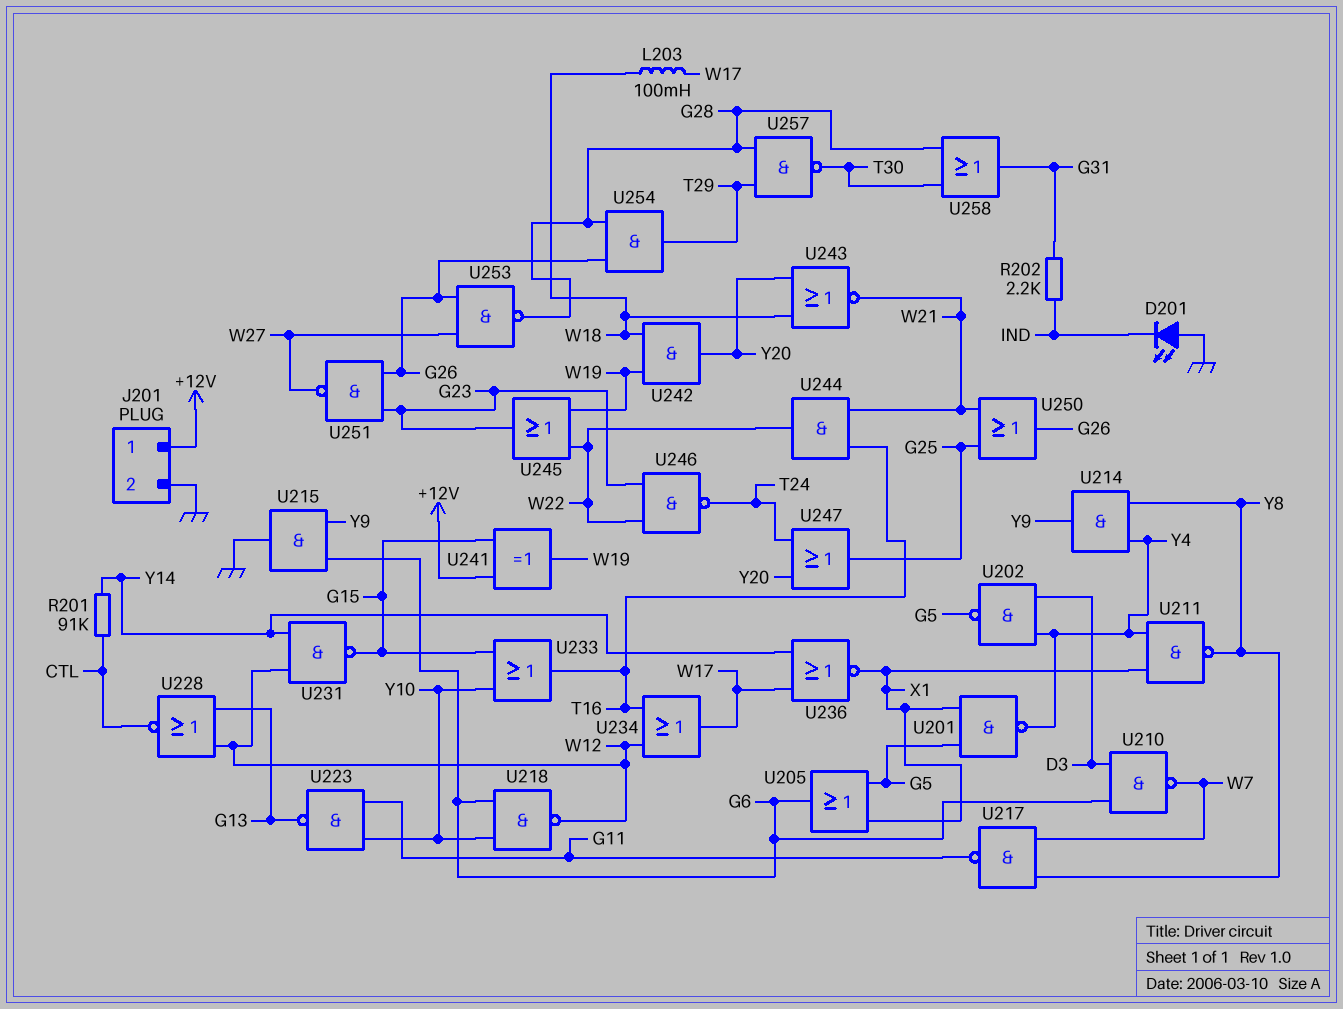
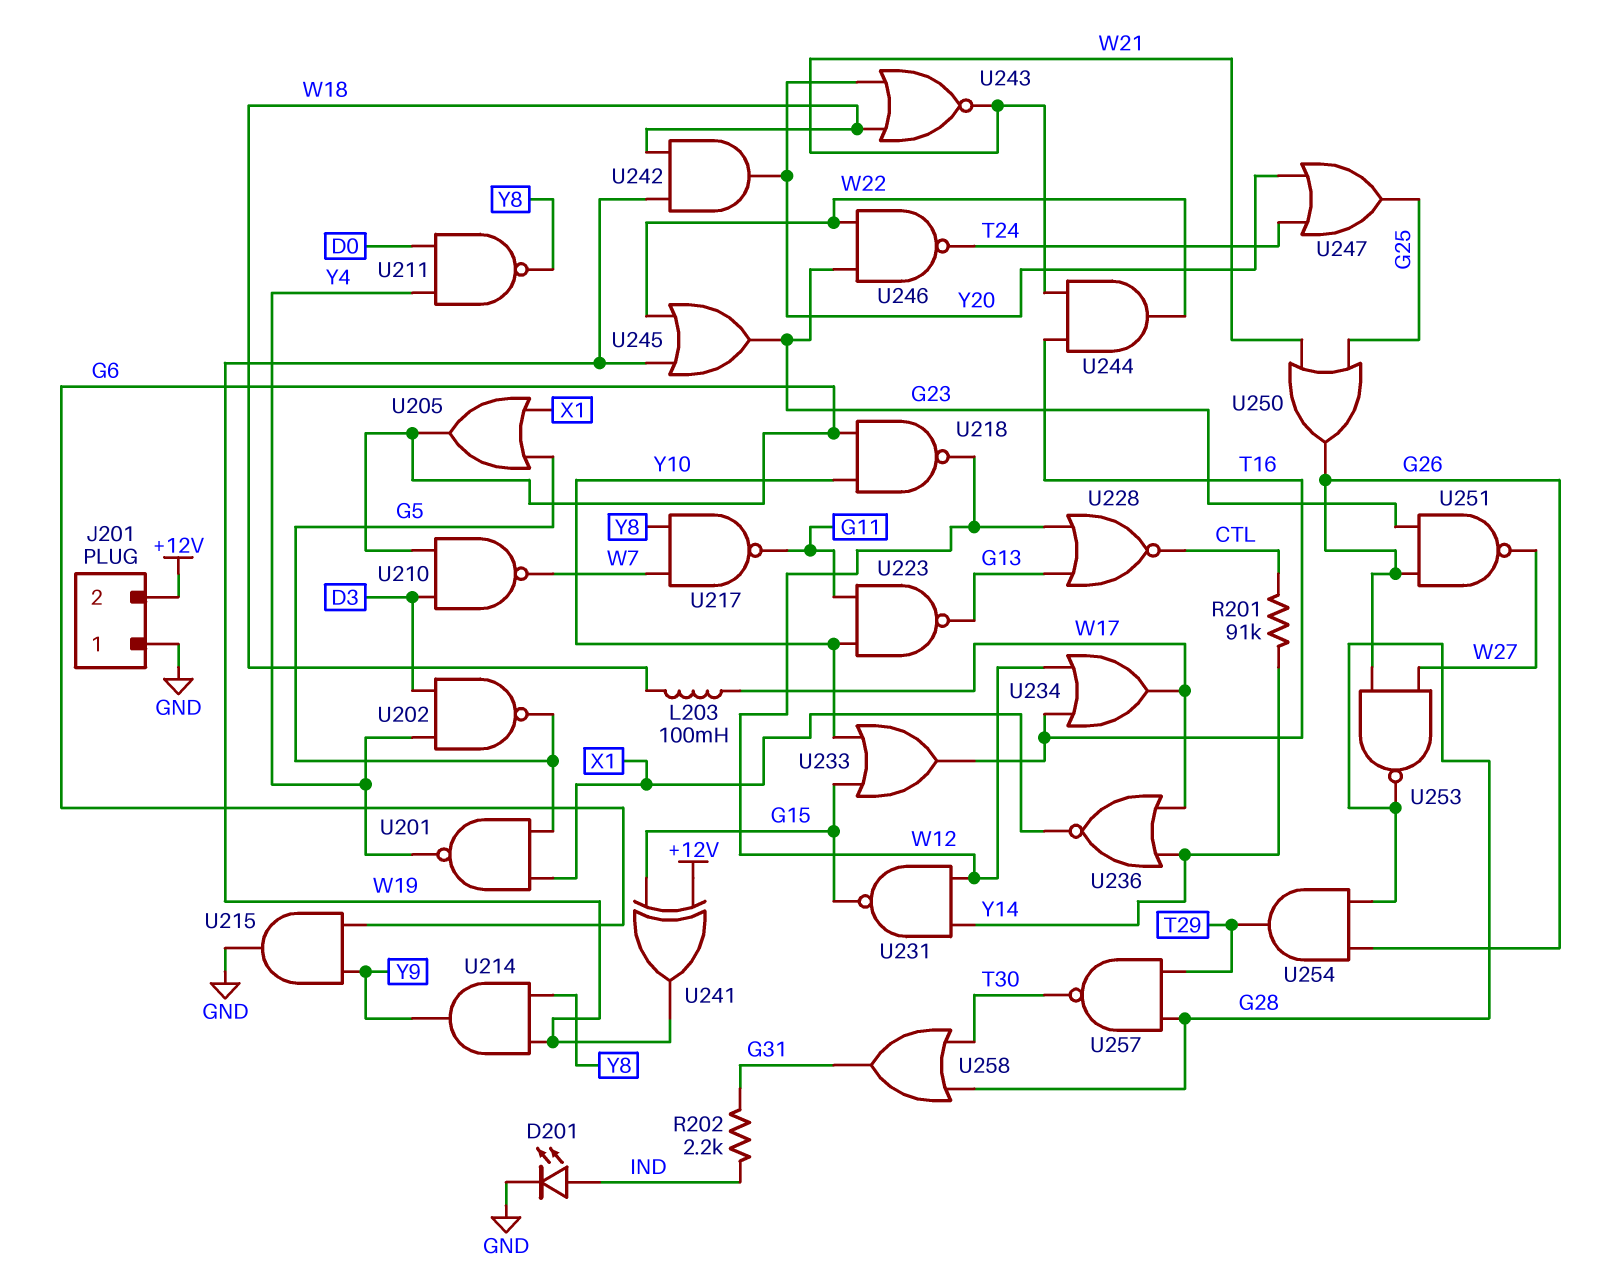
D201: LED (A GND, K IND) -> LED (A IND, K GND)
J201 pin 1: +12V -> GND
J201 pin 2: GND -> +12V
U211: NAND (in X1, in Y4, out Y8) -> NAND (in D0, in Y4, out Y8)
U214: AND (in Y4, in Y8, out Y9) -> AND (in W19, in Y8, out Y9)

